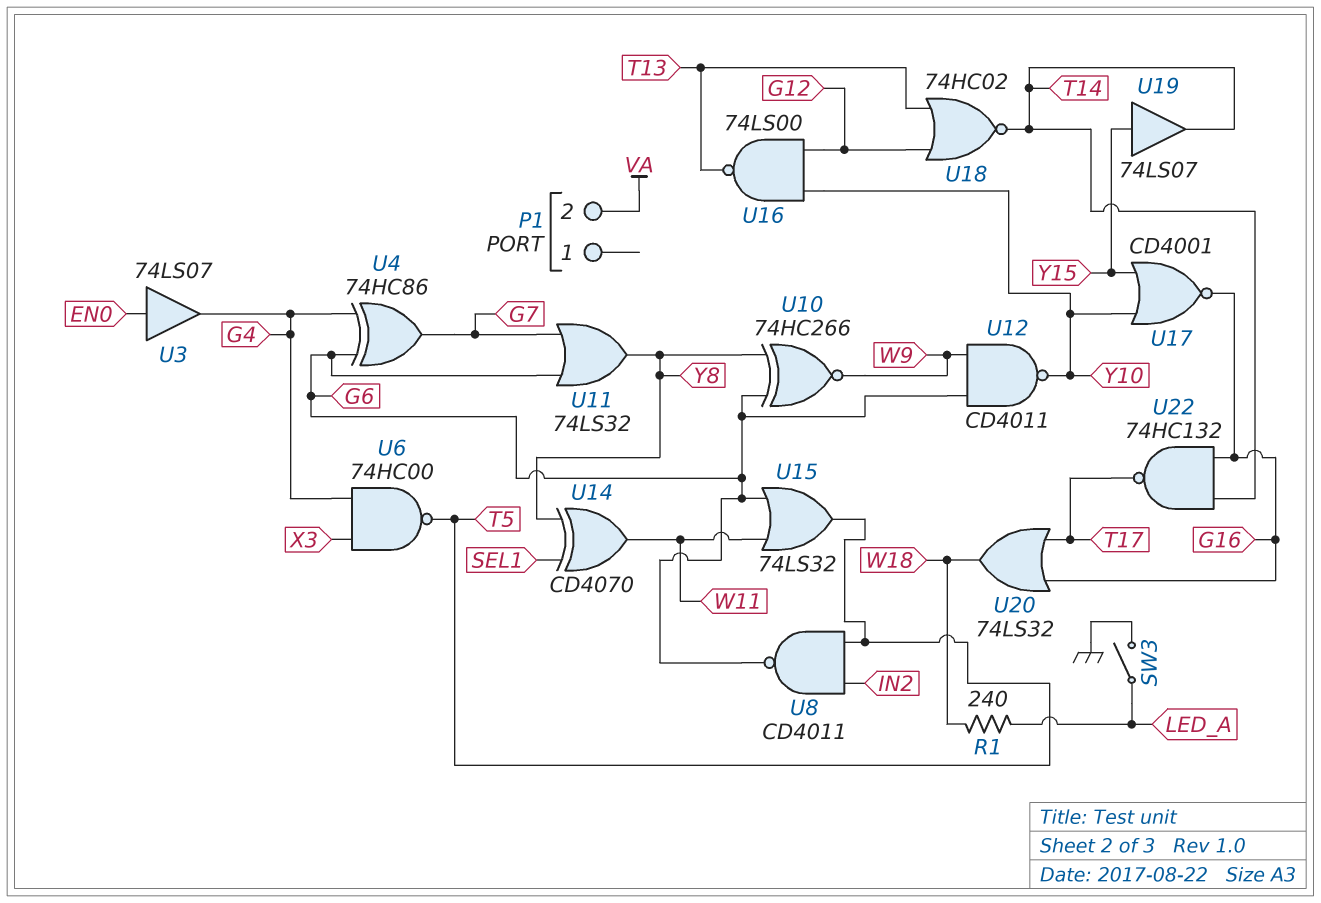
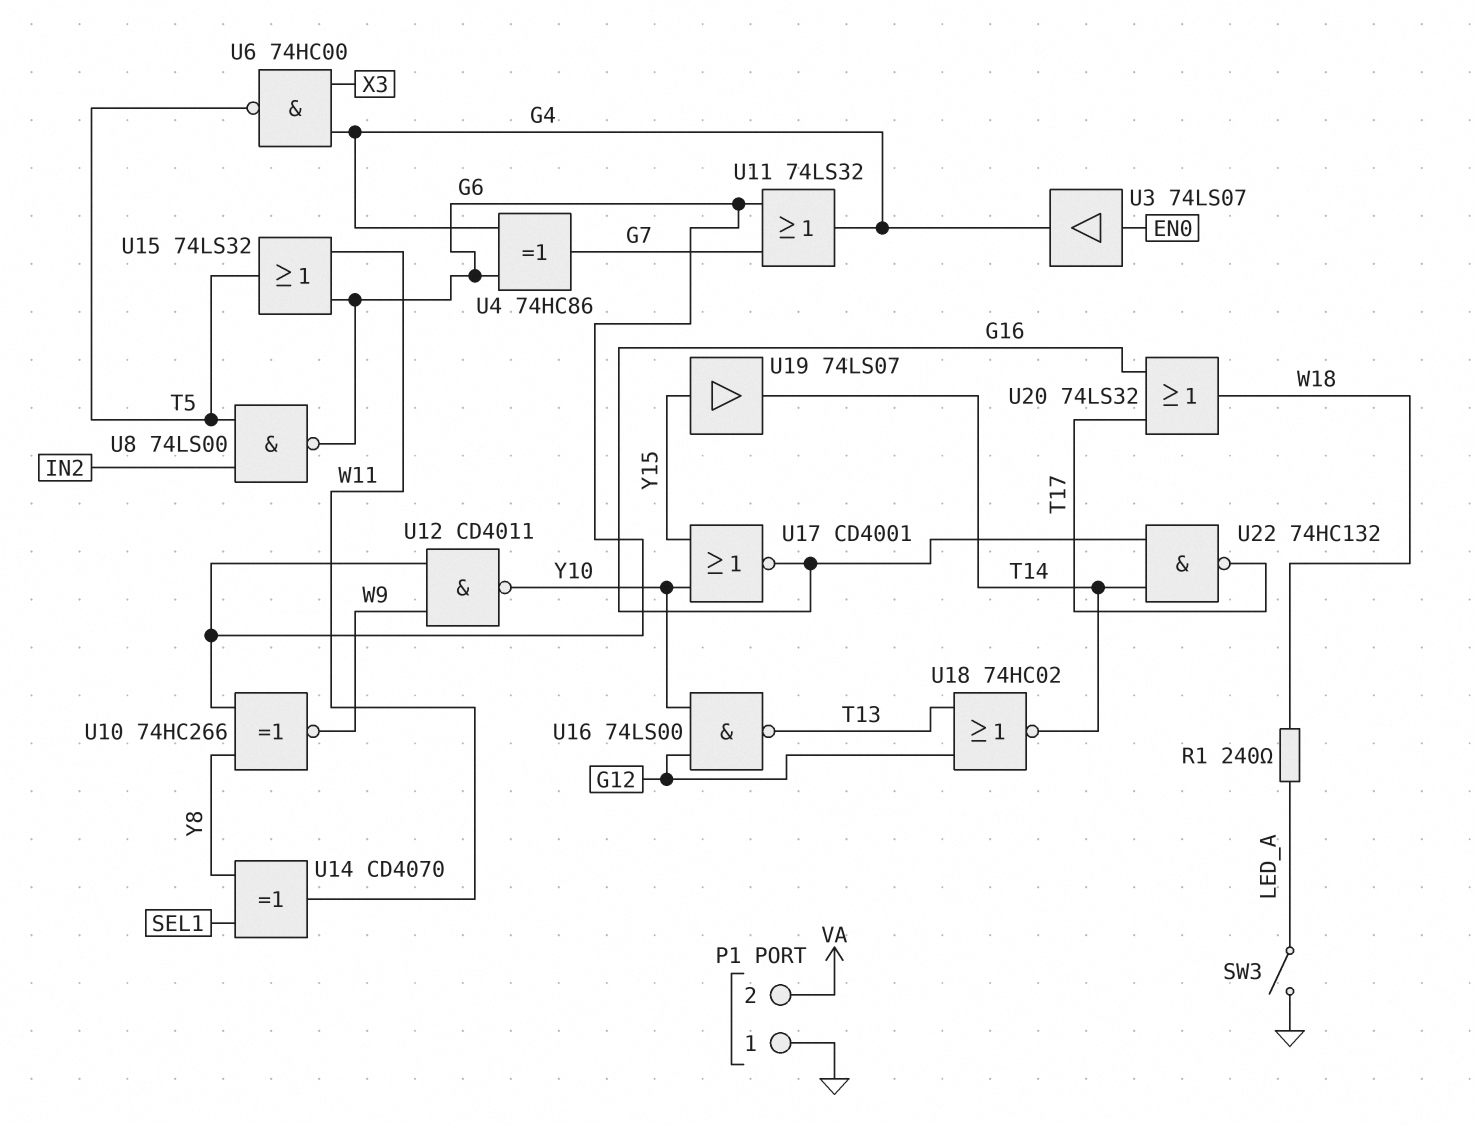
P1 pin 1: none -> GND
U8: NAND CD4011 (in IN2, in T5, out G6) -> NAND 74LS00 (in IN2, in T5, out G6)
U11: OR 74LS32 (in G6, in G7, out Y8) -> OR 74LS32 (in G6, in G7, out G4)

